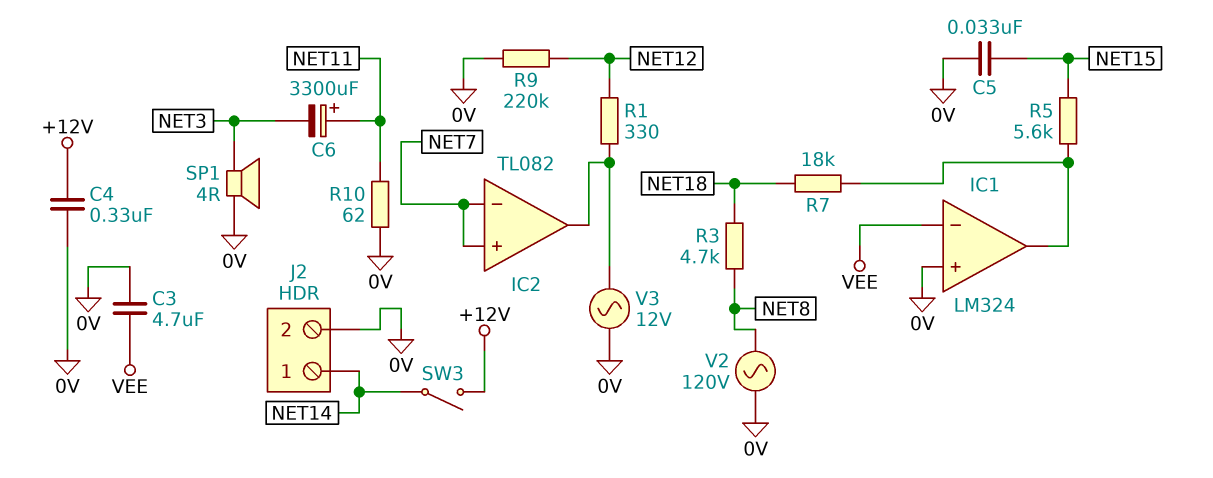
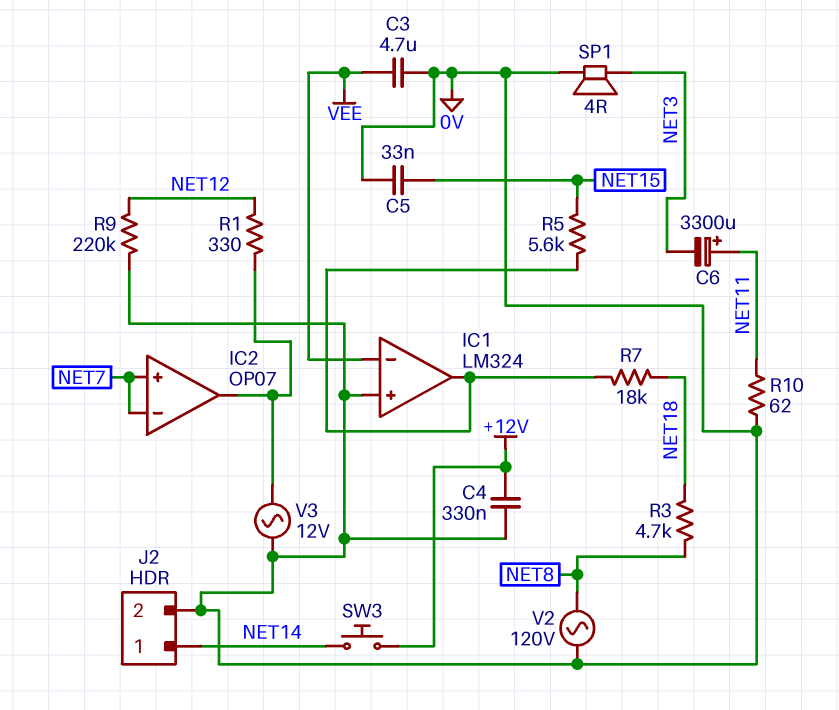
IC2: TL082 -> OP07
SW3: switch (+12V, NET14) -> button (+12V, NET14)

